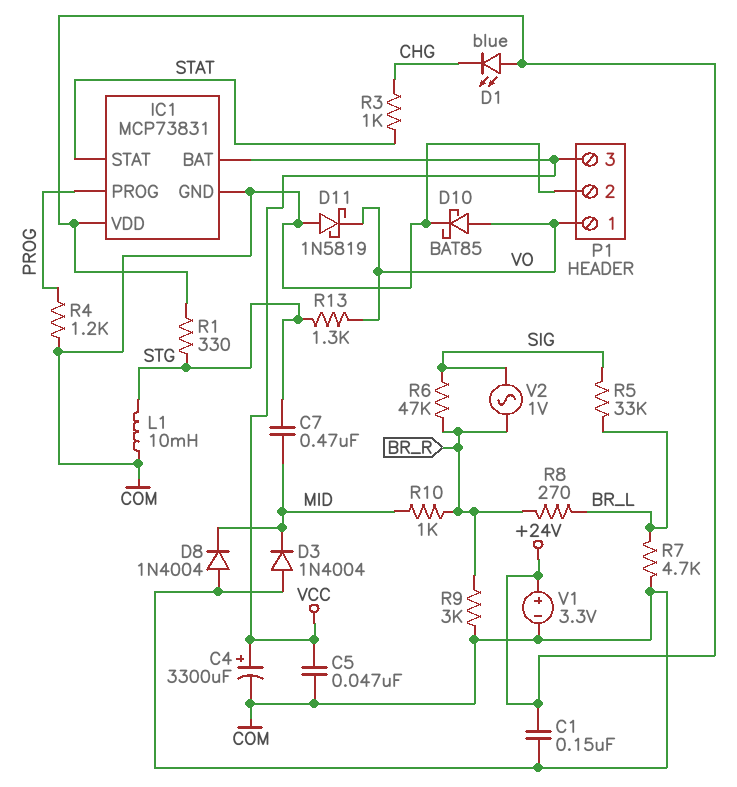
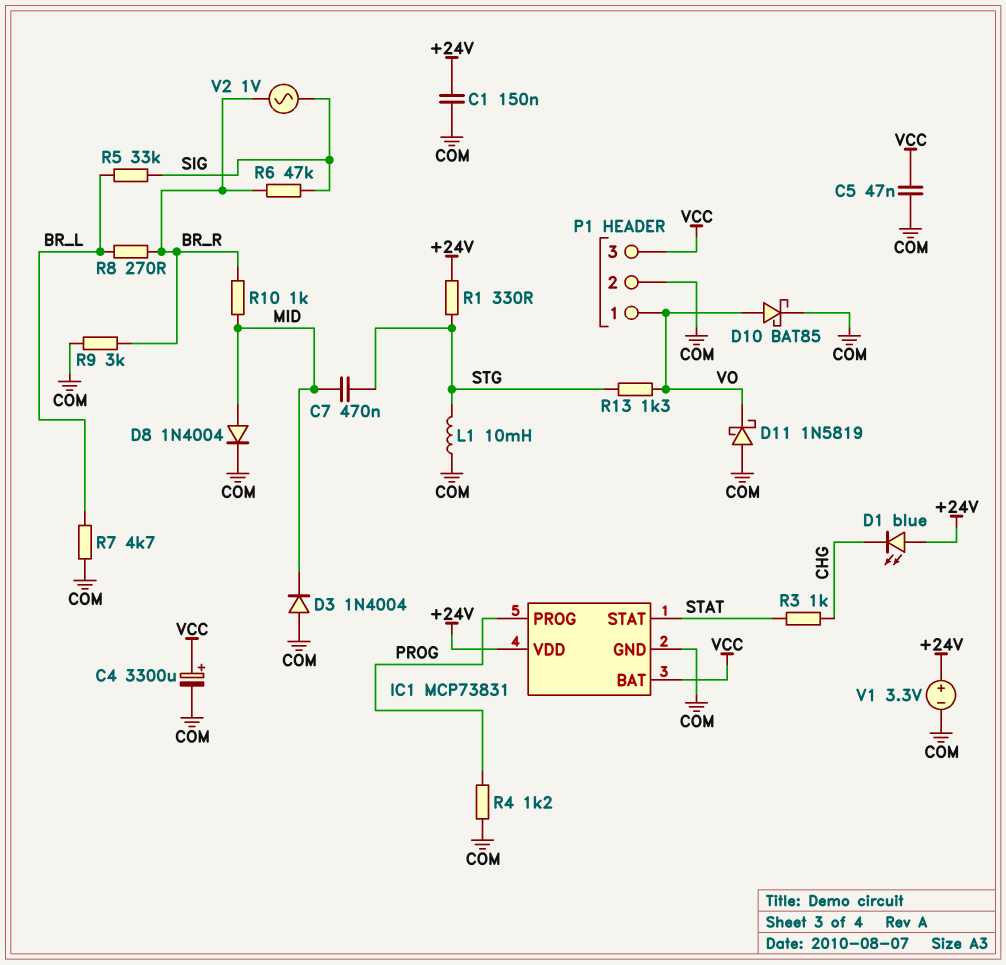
D8: diode 1N4004 (A COM, K MID) -> diode 1N4004 (A MID, K COM)

